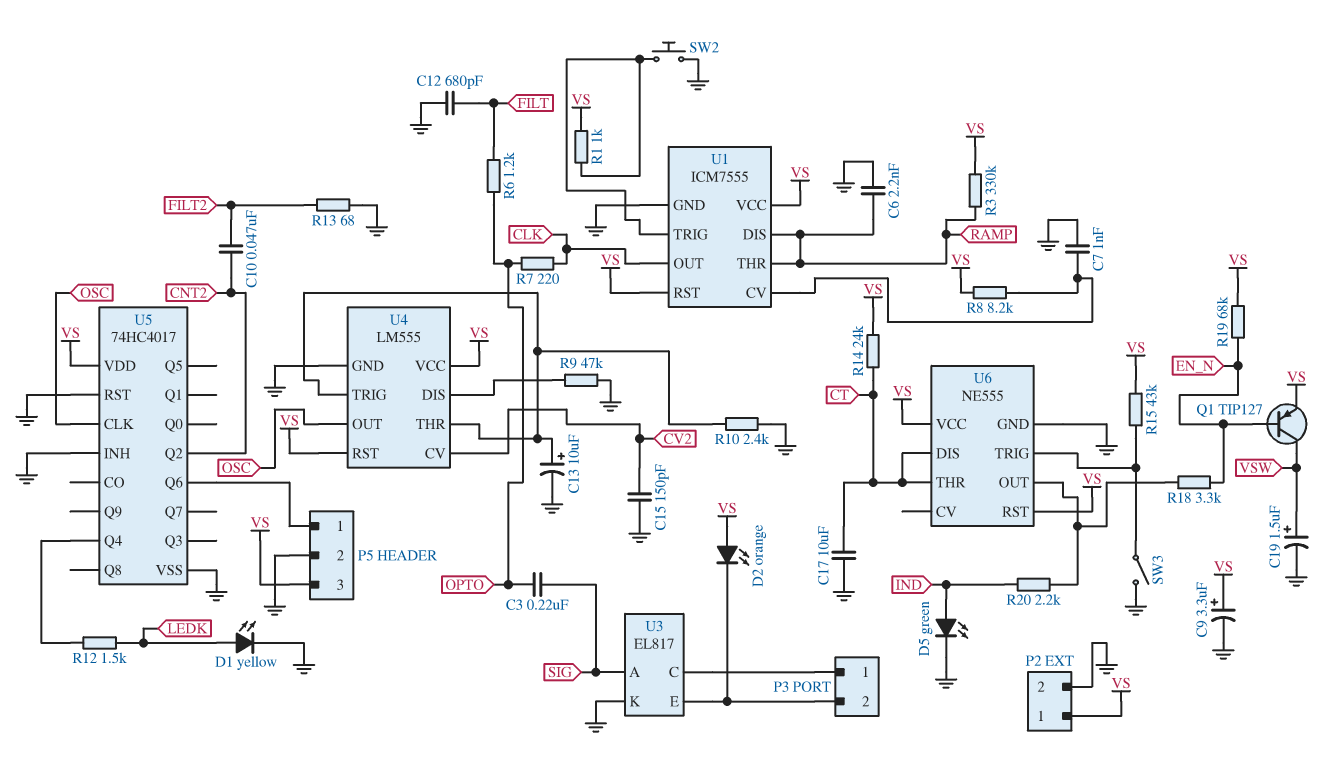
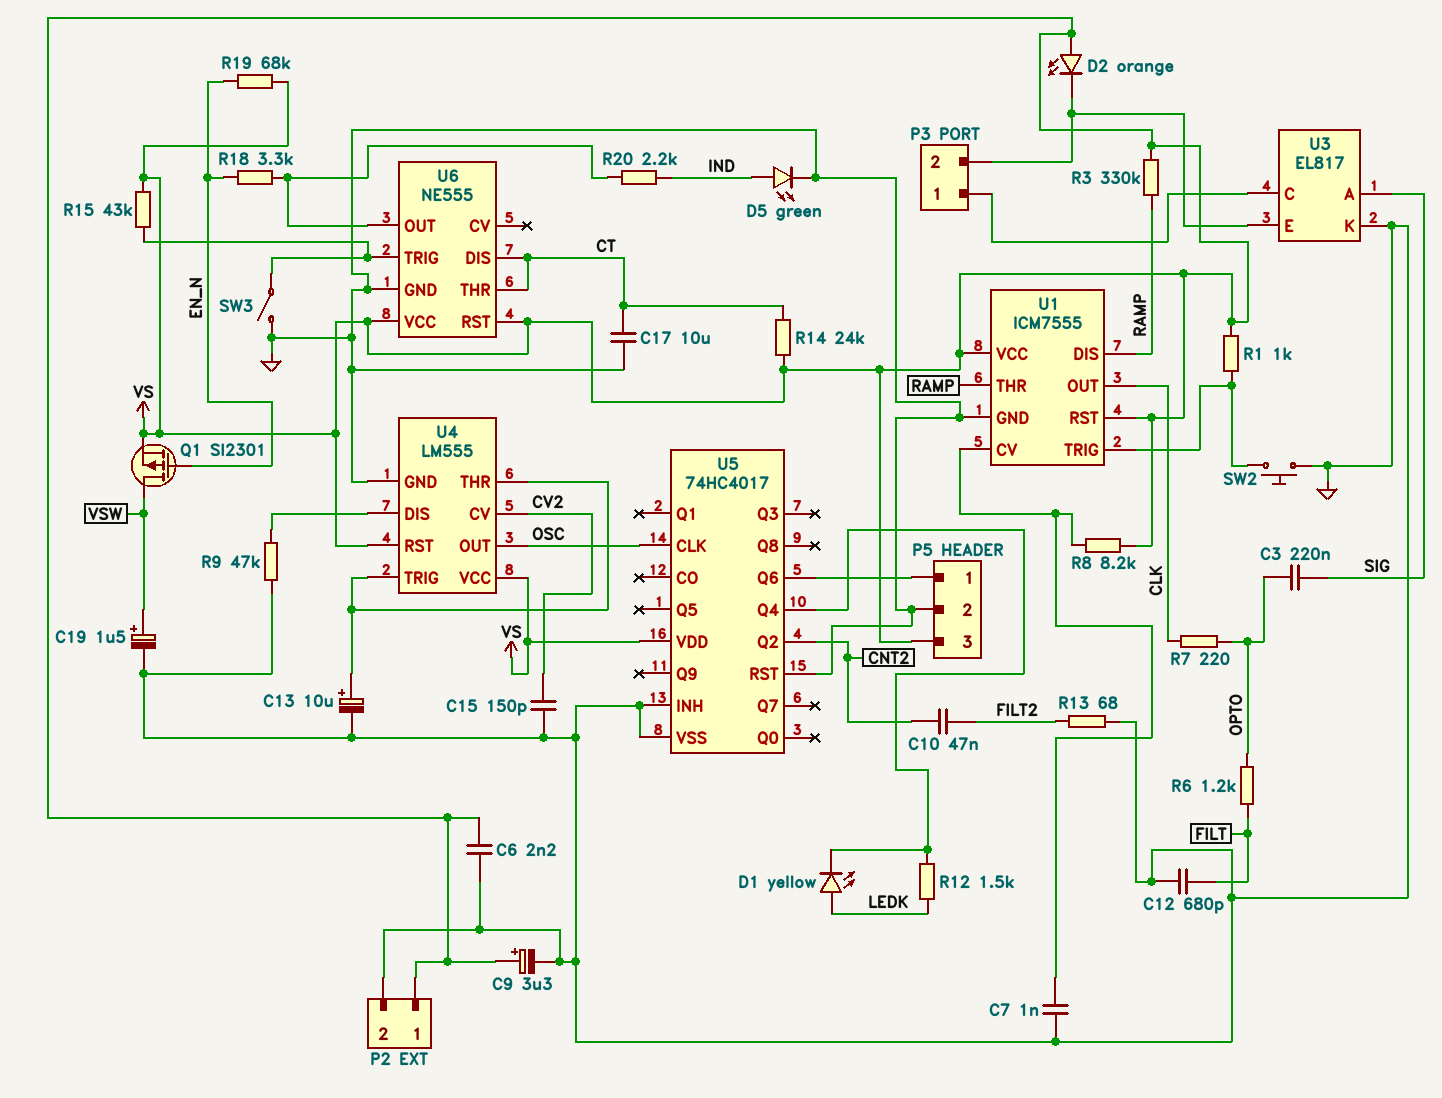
C6: 2.2nF (GND, RAMP) -> 2.2nF (GND, VS)
D1: LED yellow (A LEDK, K GND) -> LED yellow (A LEDK, K U5/Q4)
Q1: PNP TIP127 (B EN_N, C VSW, E VS) -> PMOS SI2301 (G EN_N, D VSW, S VS)
R10: 2.4k (GND, U4/THR) -> none

